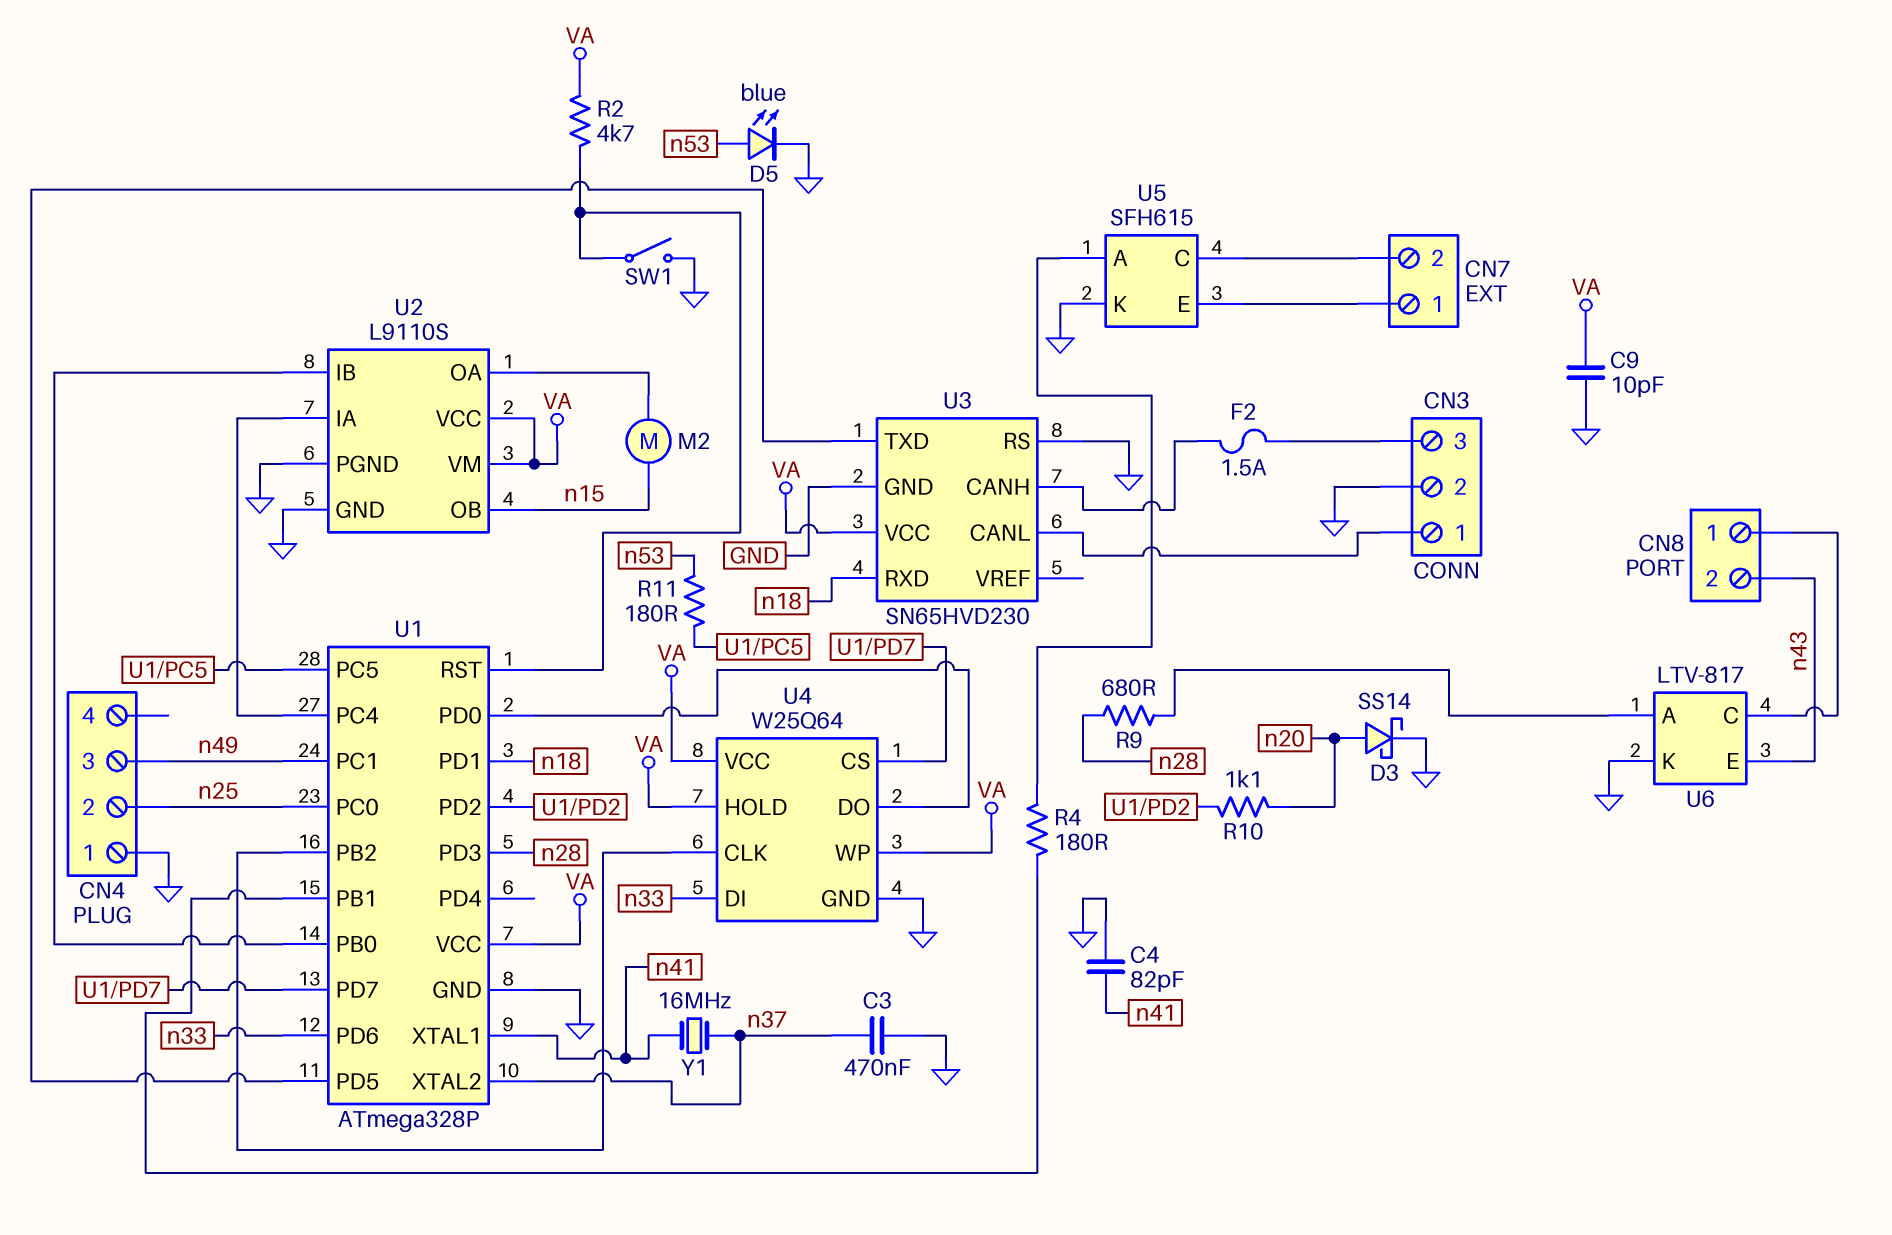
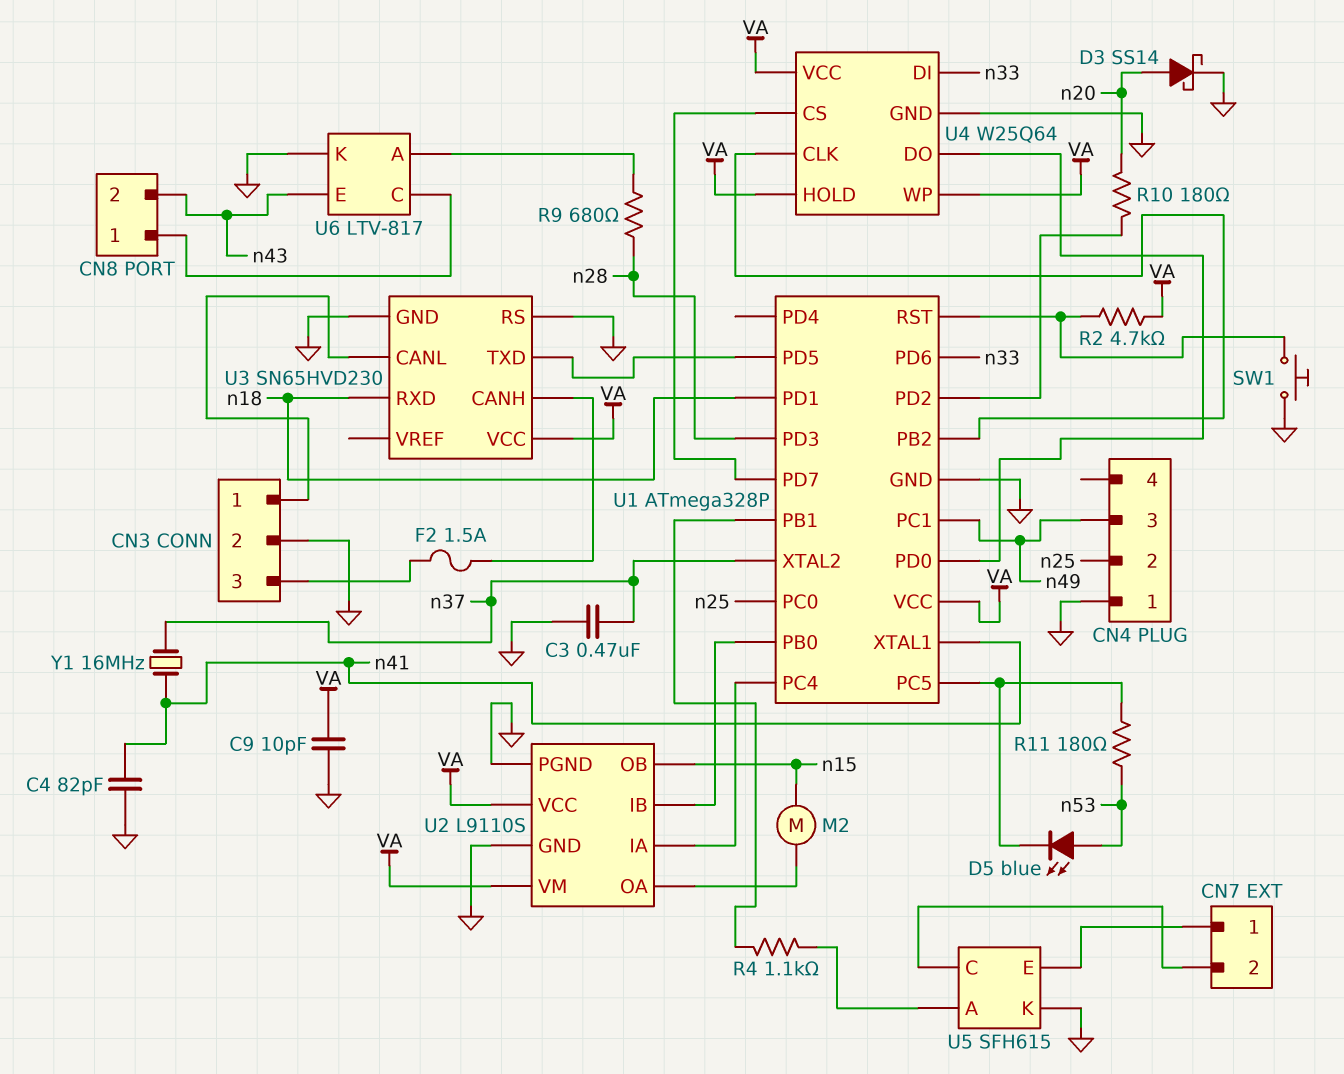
D5: LED blue (A n53, K GND) -> LED blue (A n53, K U1/PC5)
R4: 180 (U1/PB1, U5/A) -> 1.1k (U1/PB1, U5/A)
R10: 1.1k (U1/PD2, n20) -> 180 (U1/PD2, n20)
SW1: switch (GND, U1/RST) -> button (GND, U1/RST)

